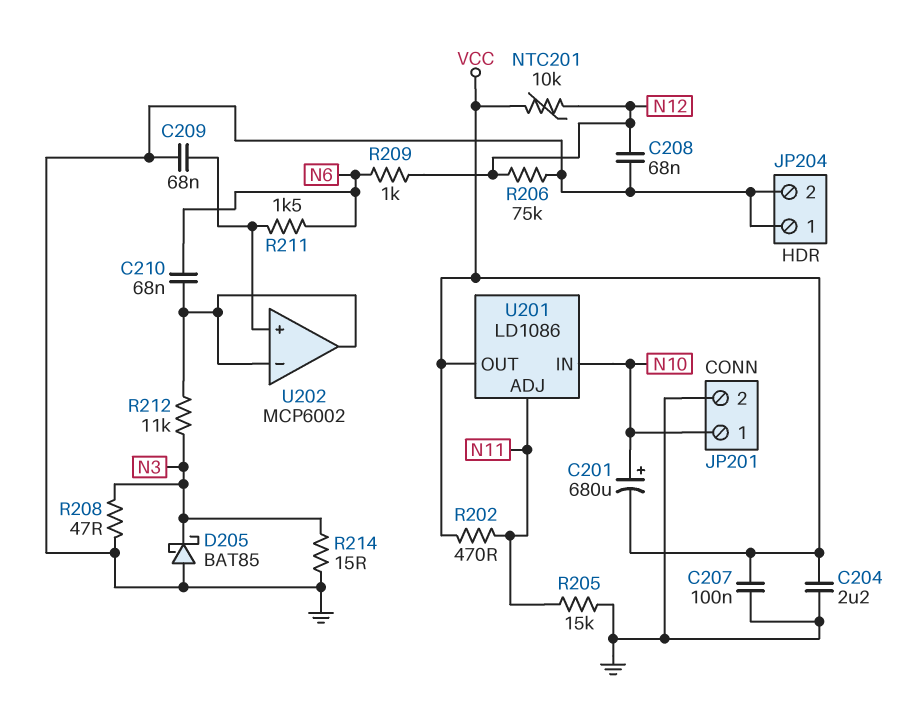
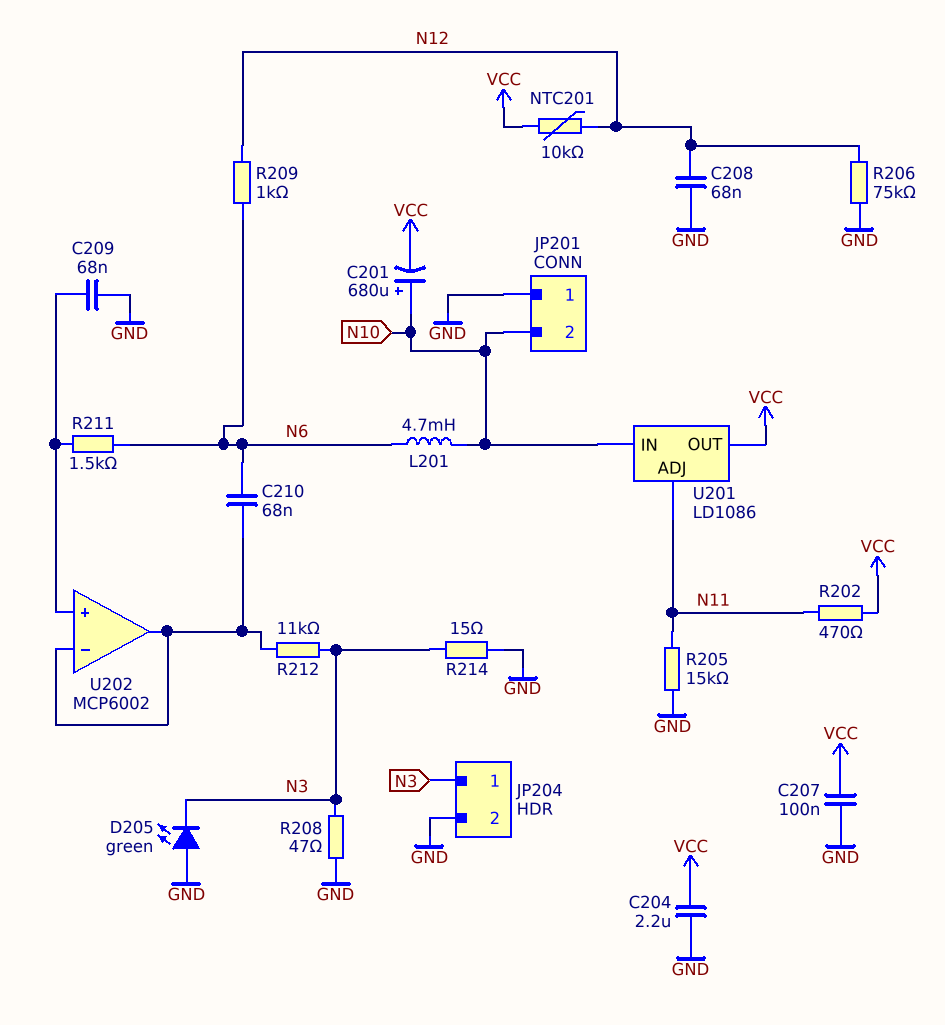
D205: schottky BAT85 (A GND, K N3) -> LED green (A GND, K N3)
JP201 pin 1: N10 -> GND
JP201 pin 2: GND -> N10
JP204 pin 1: GND -> N3
L201: none -> 4.7mH (N6, N10)

